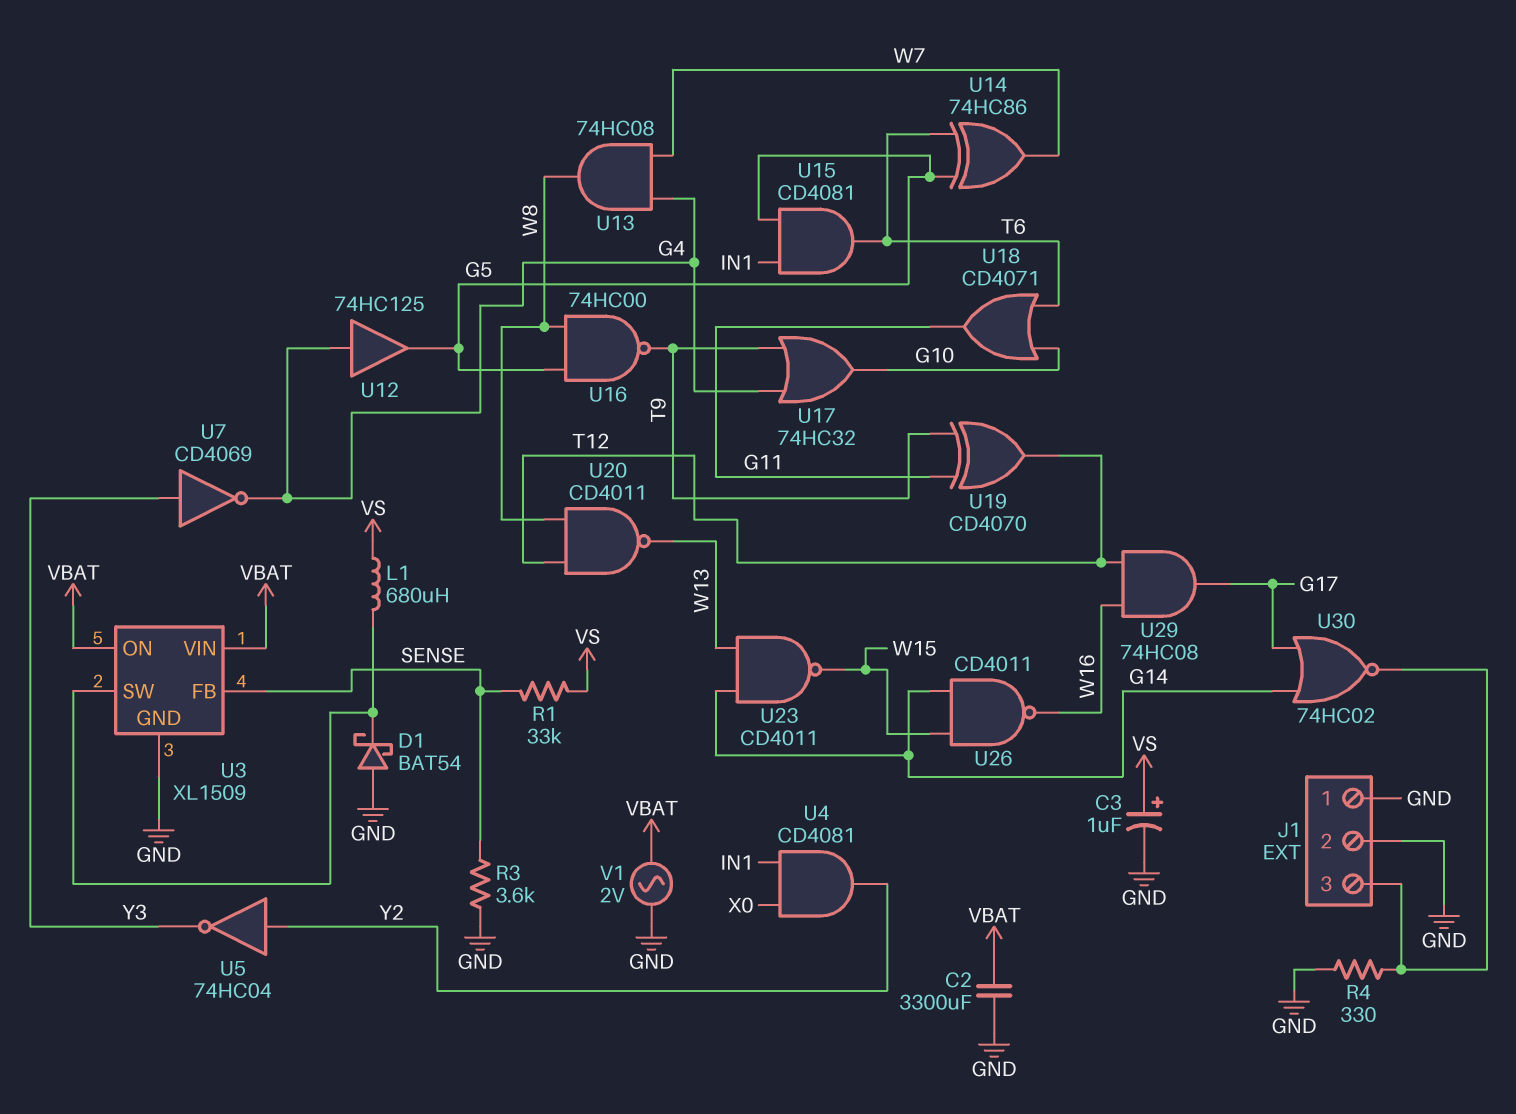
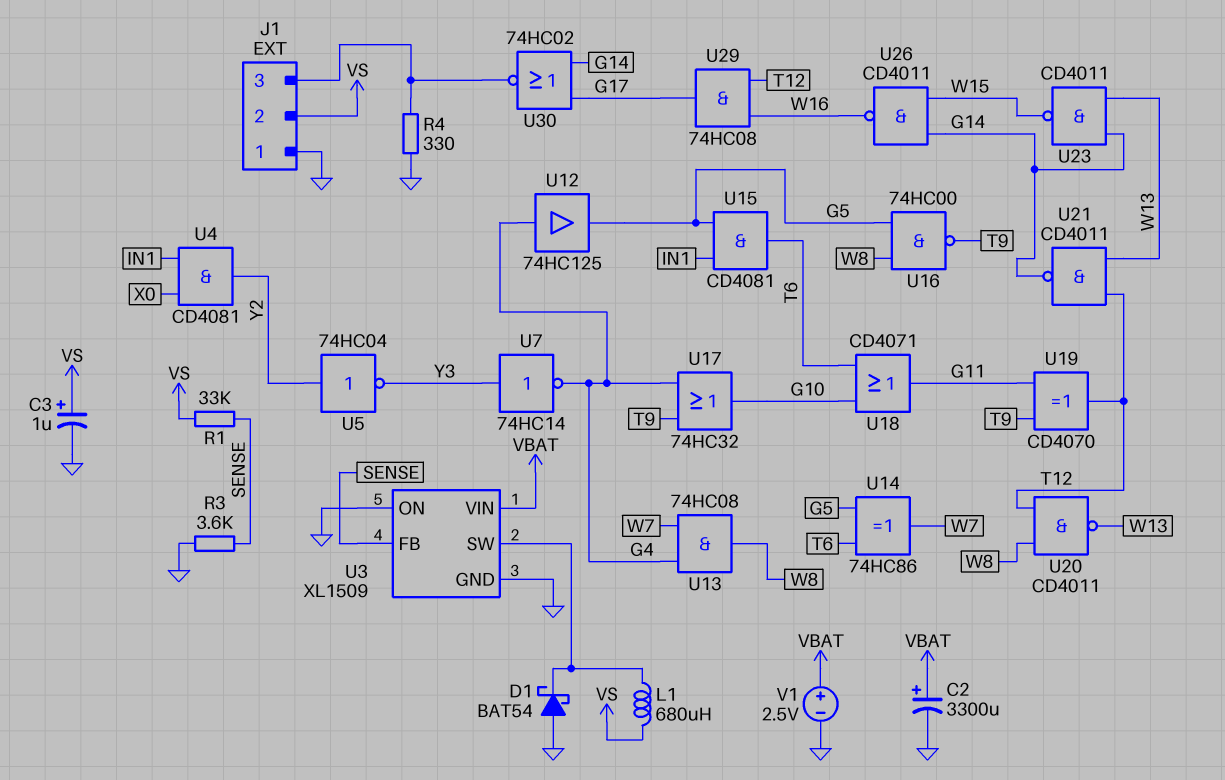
C2: 3300uF (GND, VBAT) -> 3300uF (plus VBAT, minus GND)
J1 pin 2: GND -> VS
U3 pin ON: VBAT -> GND
U7: NOT CD4069 (in Y3, out G4) -> NOT 74HC14 (in Y3, out G4)
U21: none -> NAND CD4011 (in T12, in W13, out G14)
V1: AC 2V (GND, VBAT) -> 2.5V (plus VBAT, minus GND)

